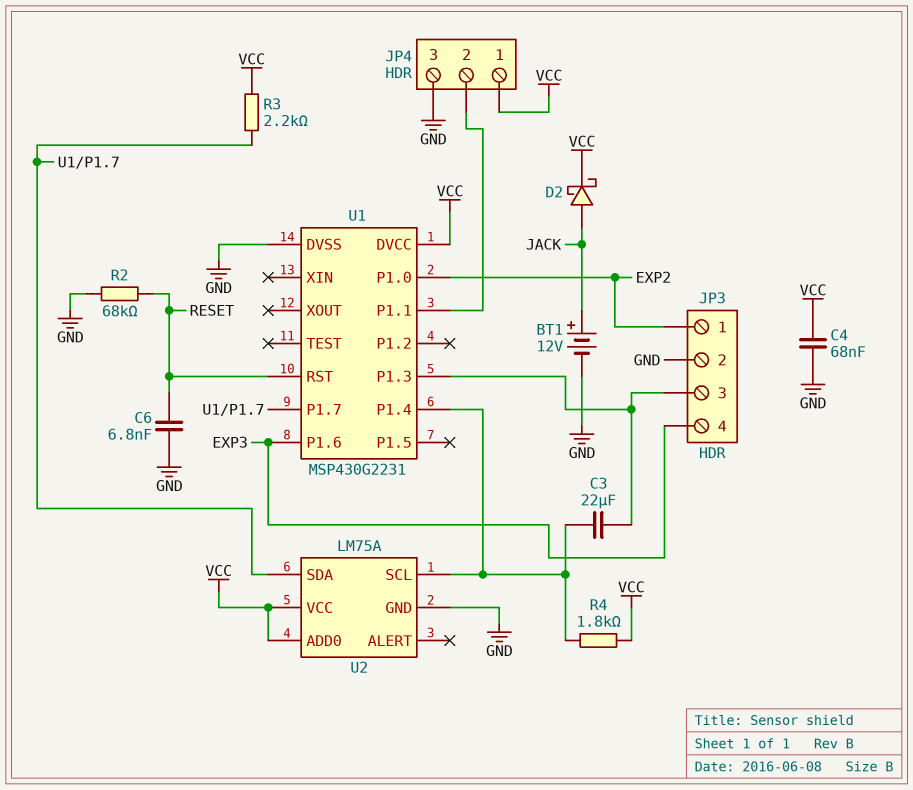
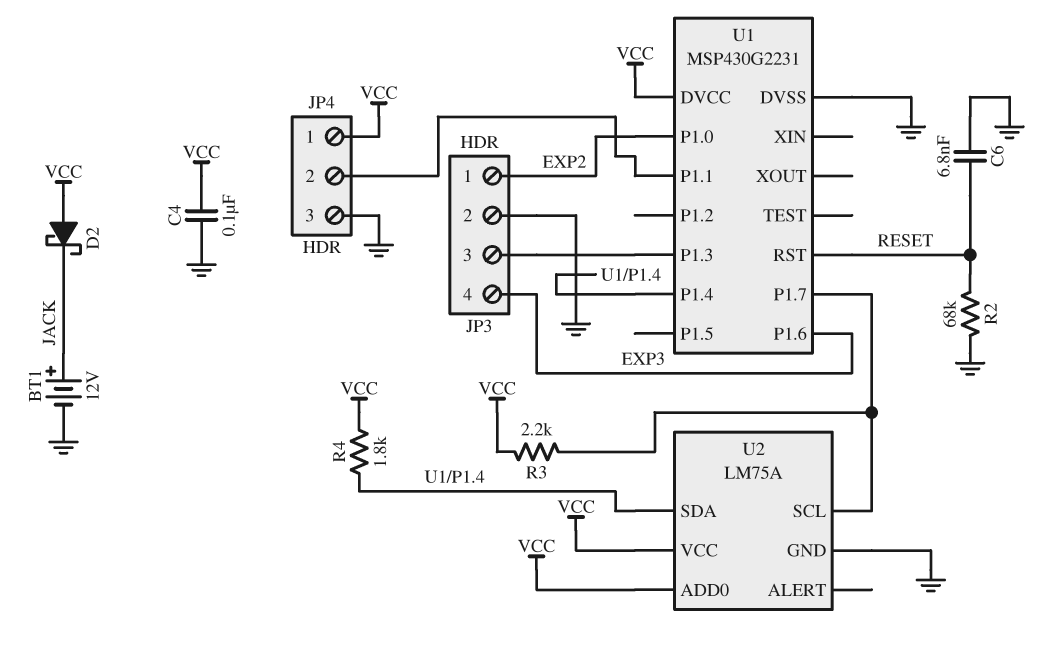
C3: 22uF (JP3/3, U1/P1.4) -> none
C4: 68nF (GND, VCC) -> 100nF (GND, VCC)
D2: schottky (A JACK, K VCC) -> schottky (A VCC, K JACK)
U2 pin SCL: U1/P1.4 -> U1/P1.7
U2 pin SDA: U1/P1.7 -> U1/P1.4

